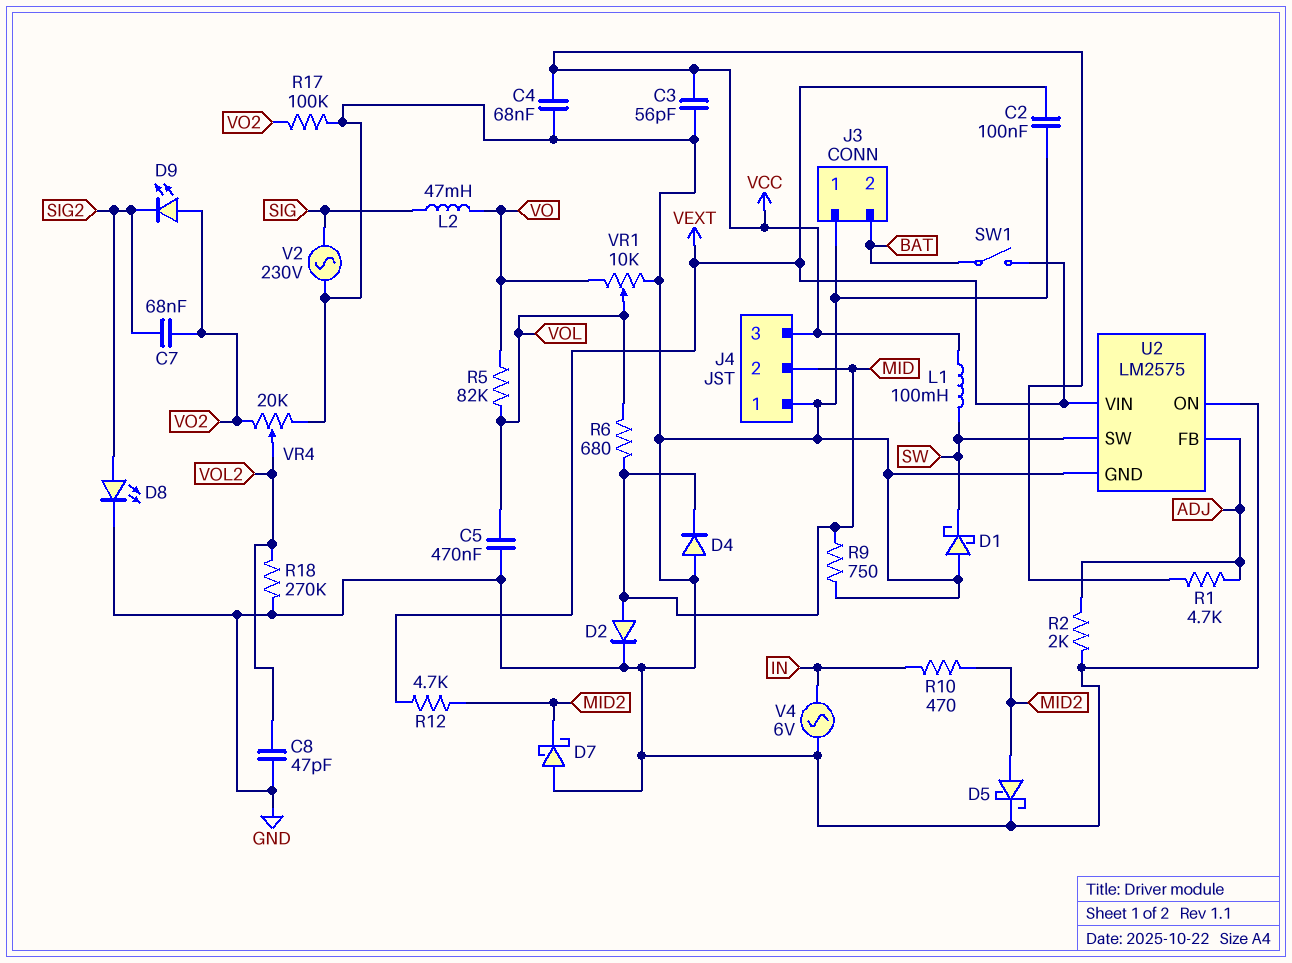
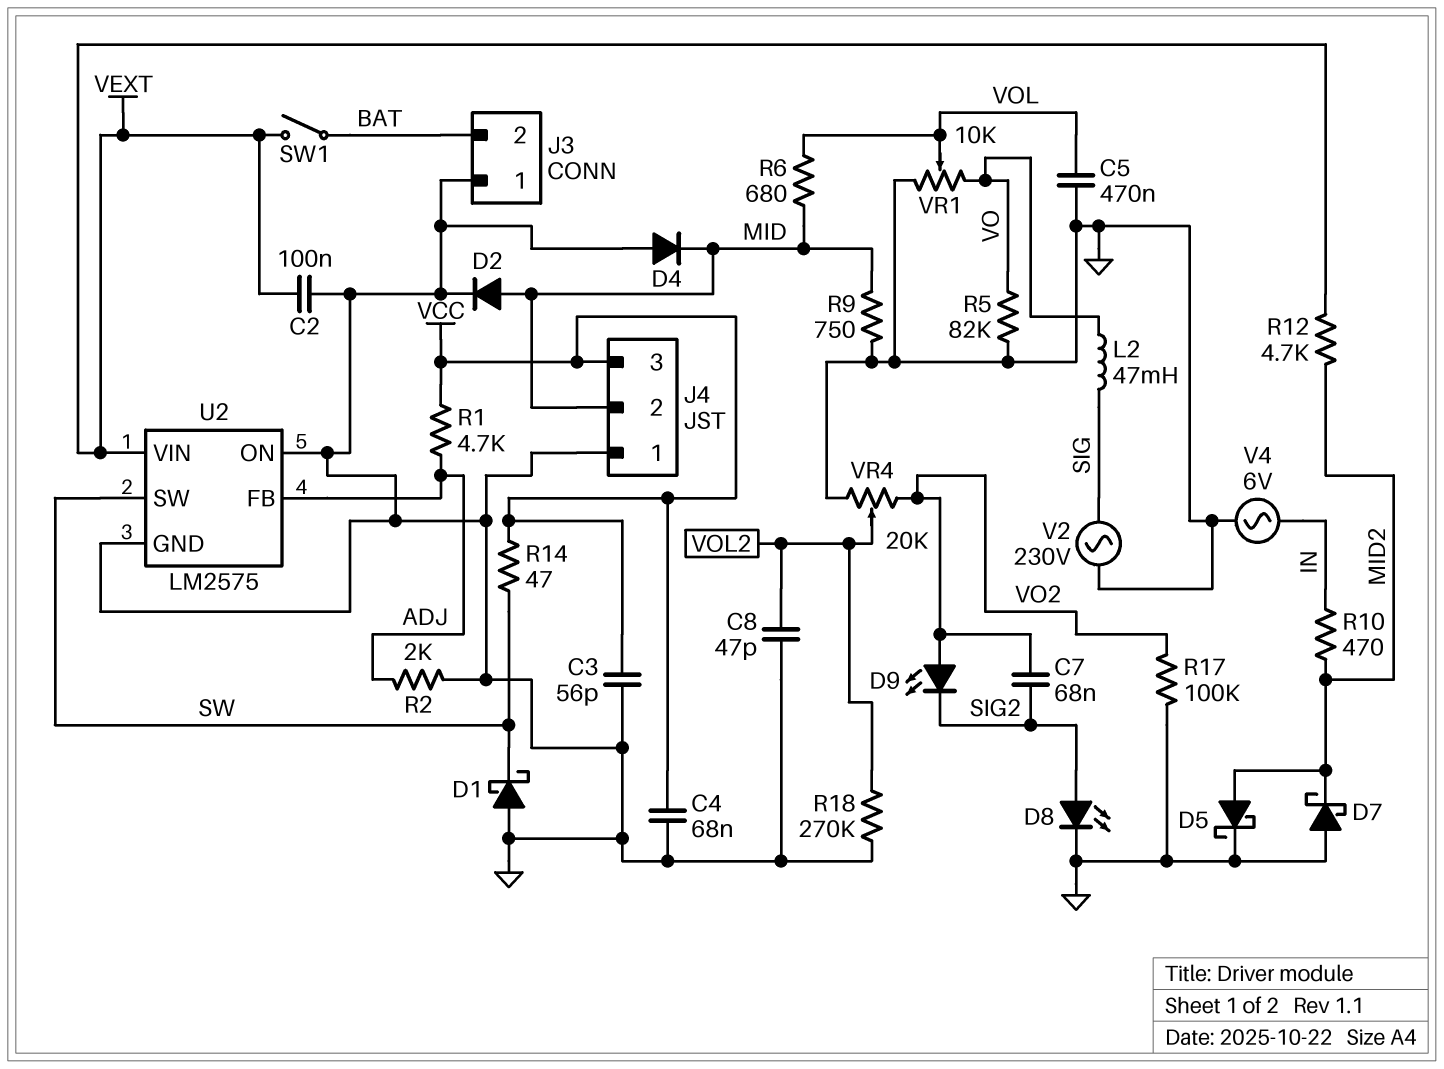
L1: 100mH (SW, VCC) -> none
R5: 82k (VO, VOL) -> 82k (GND, VO)
R14: none -> 47 (SW, VCC)

